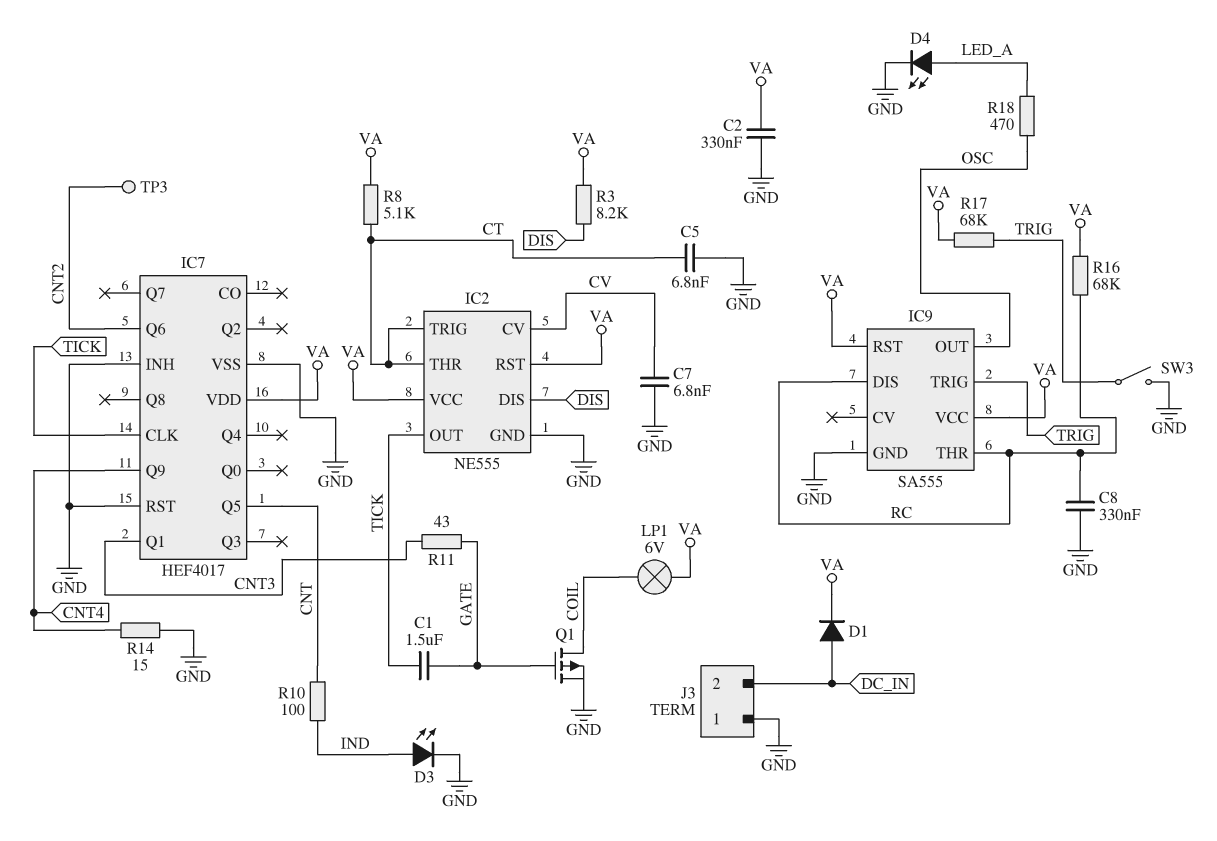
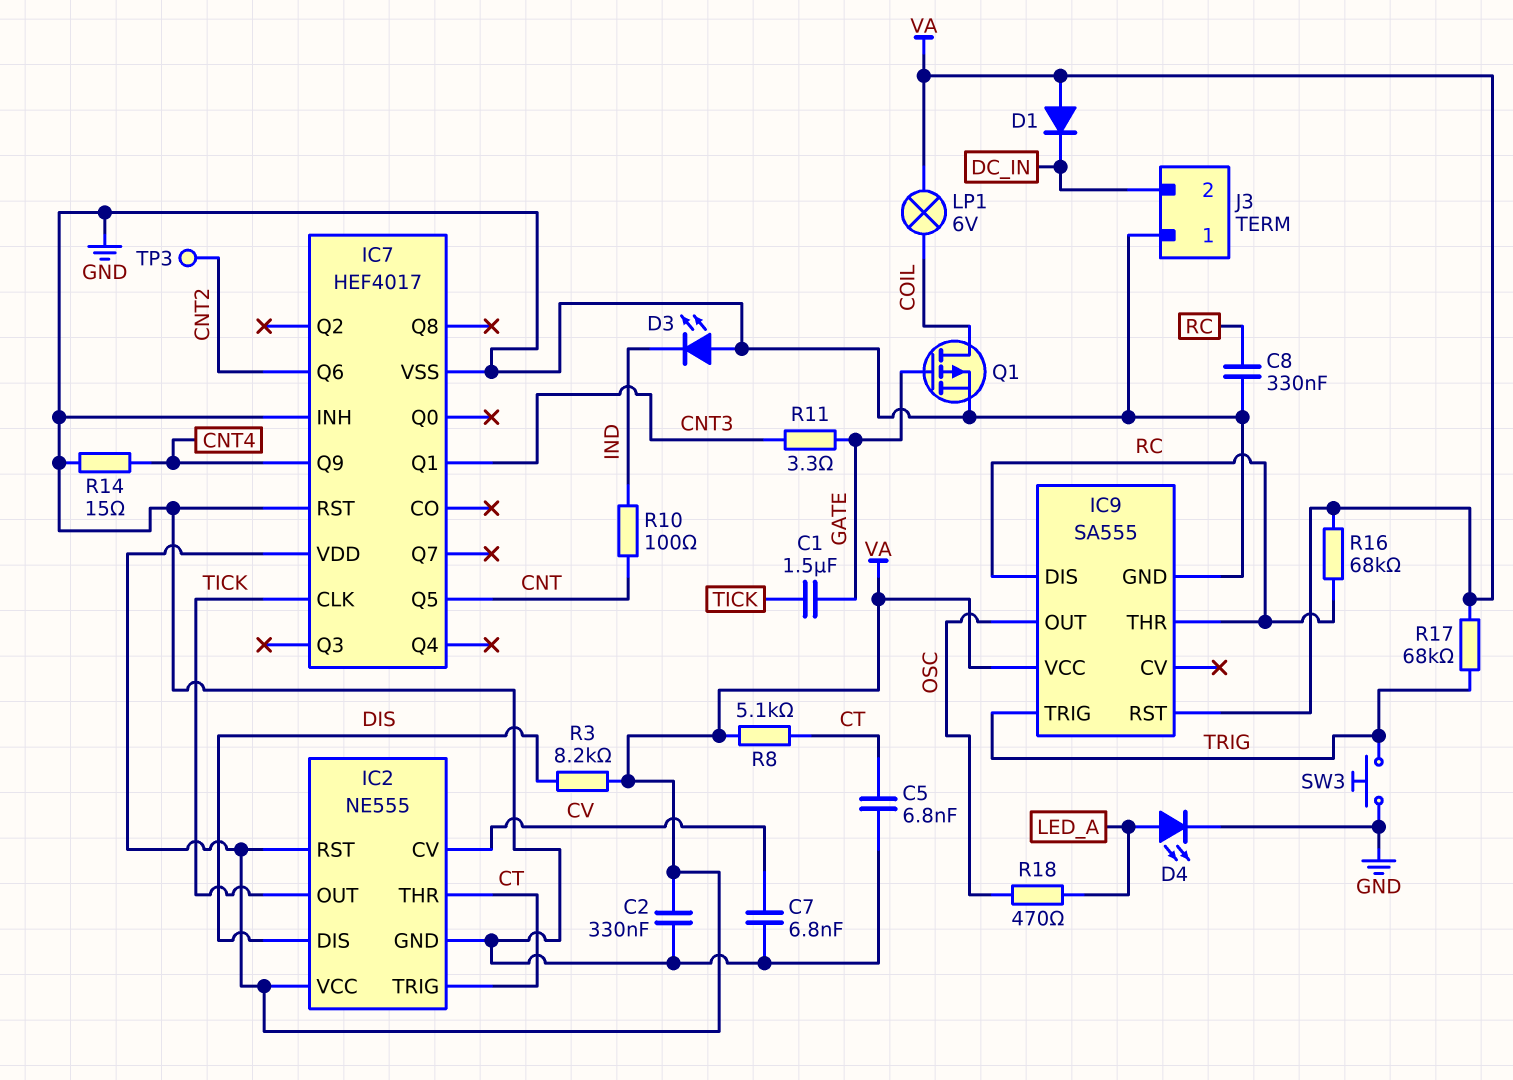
D1: diode (A DC_IN, K VA) -> diode (A VA, K DC_IN)
D3: LED (A IND, K GND) -> LED (A GND, K IND)
R11: 43 (CNT3, GATE) -> 3.3 (CNT3, GATE)
SW3: switch (GND, TRIG) -> button (GND, TRIG)

